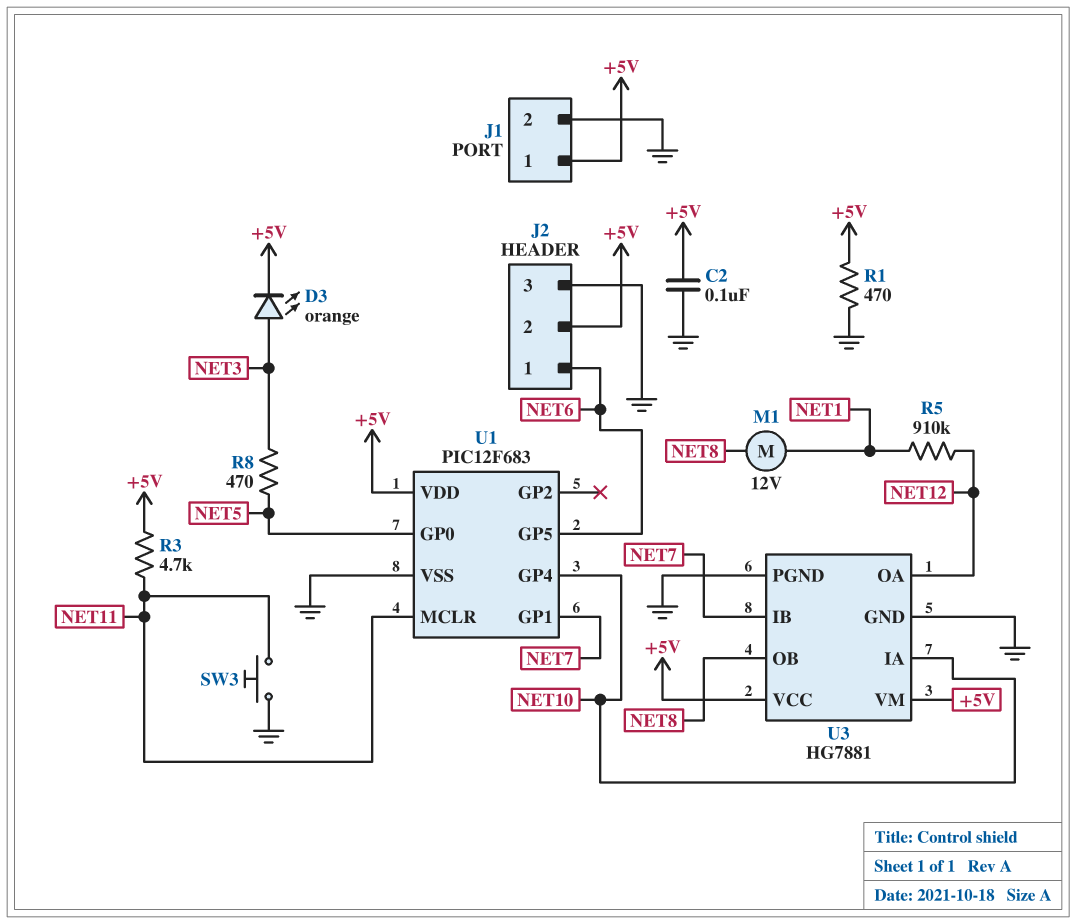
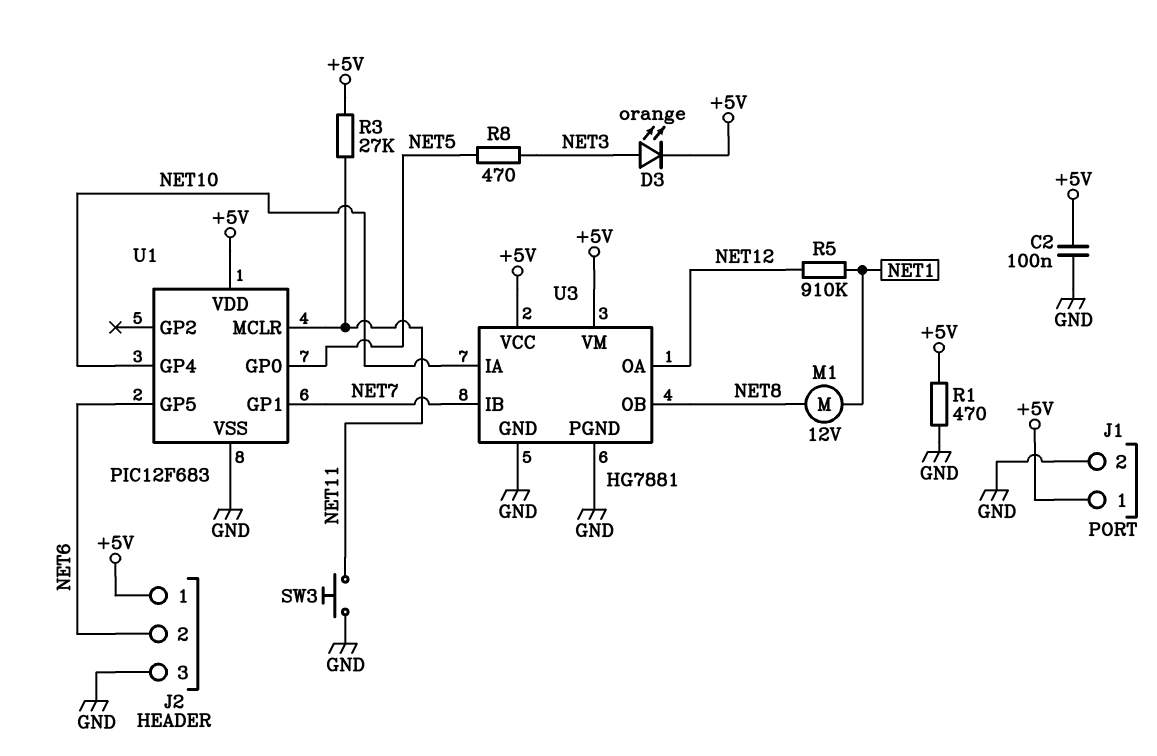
J2 pin 1: NET6 -> +5V
J2 pin 2: +5V -> NET6
R3: 4.7k (+5V, NET11) -> 27k (+5V, NET11)

